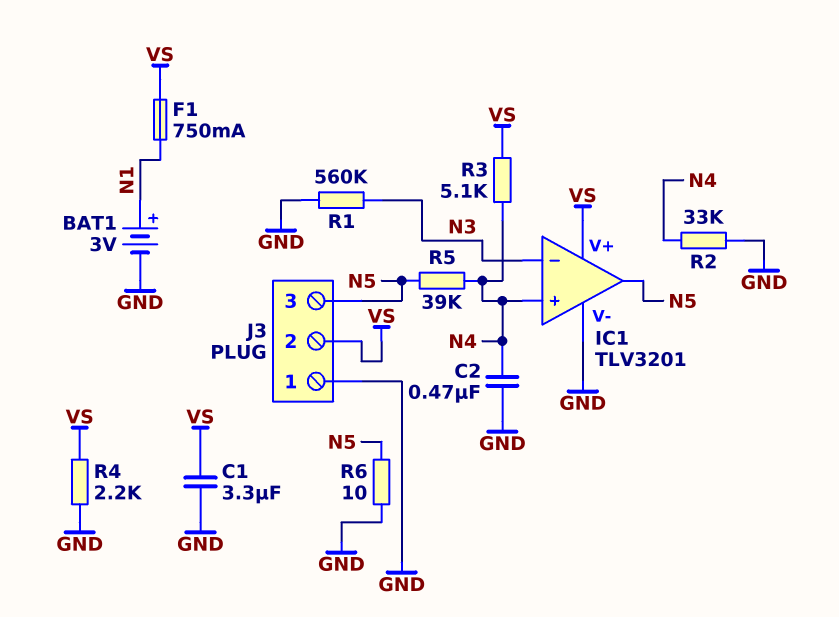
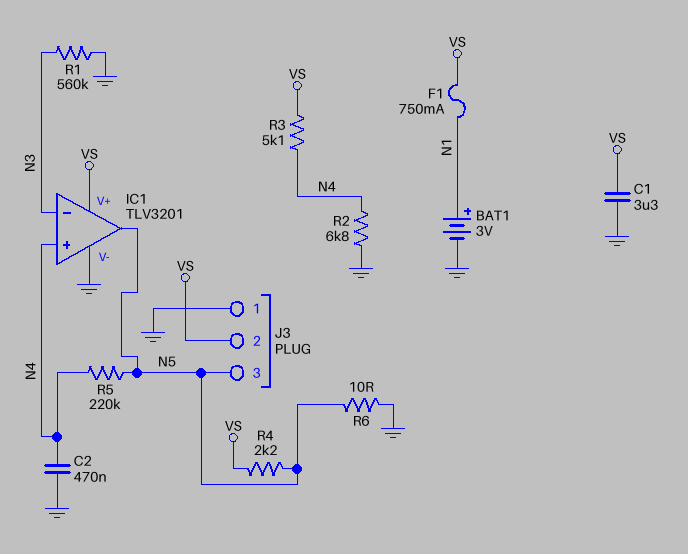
R2: 33k (GND, N4) -> 6.8k (GND, N4)
R4: 2.2k (GND, VS) -> 2.2k (N5, VS)
R5: 39k (N4, N5) -> 220k (N4, N5)

